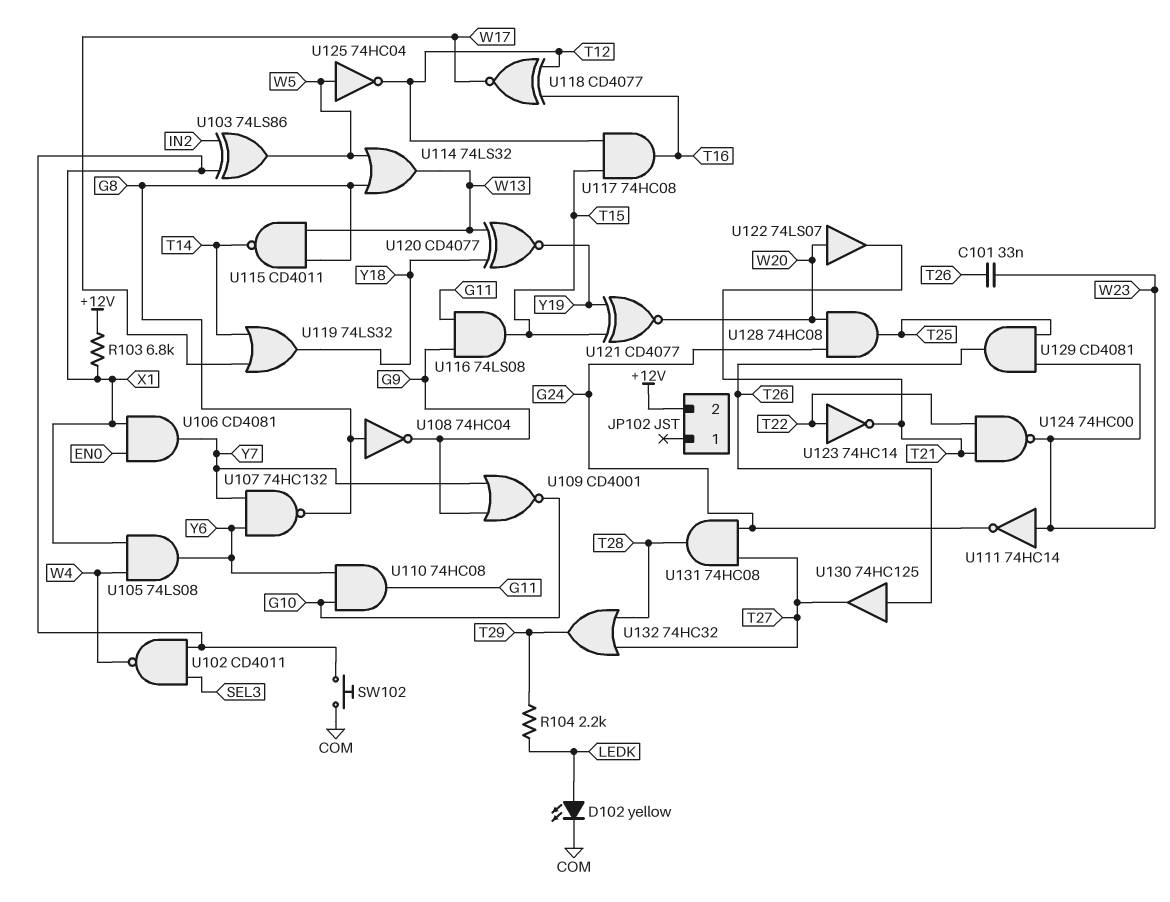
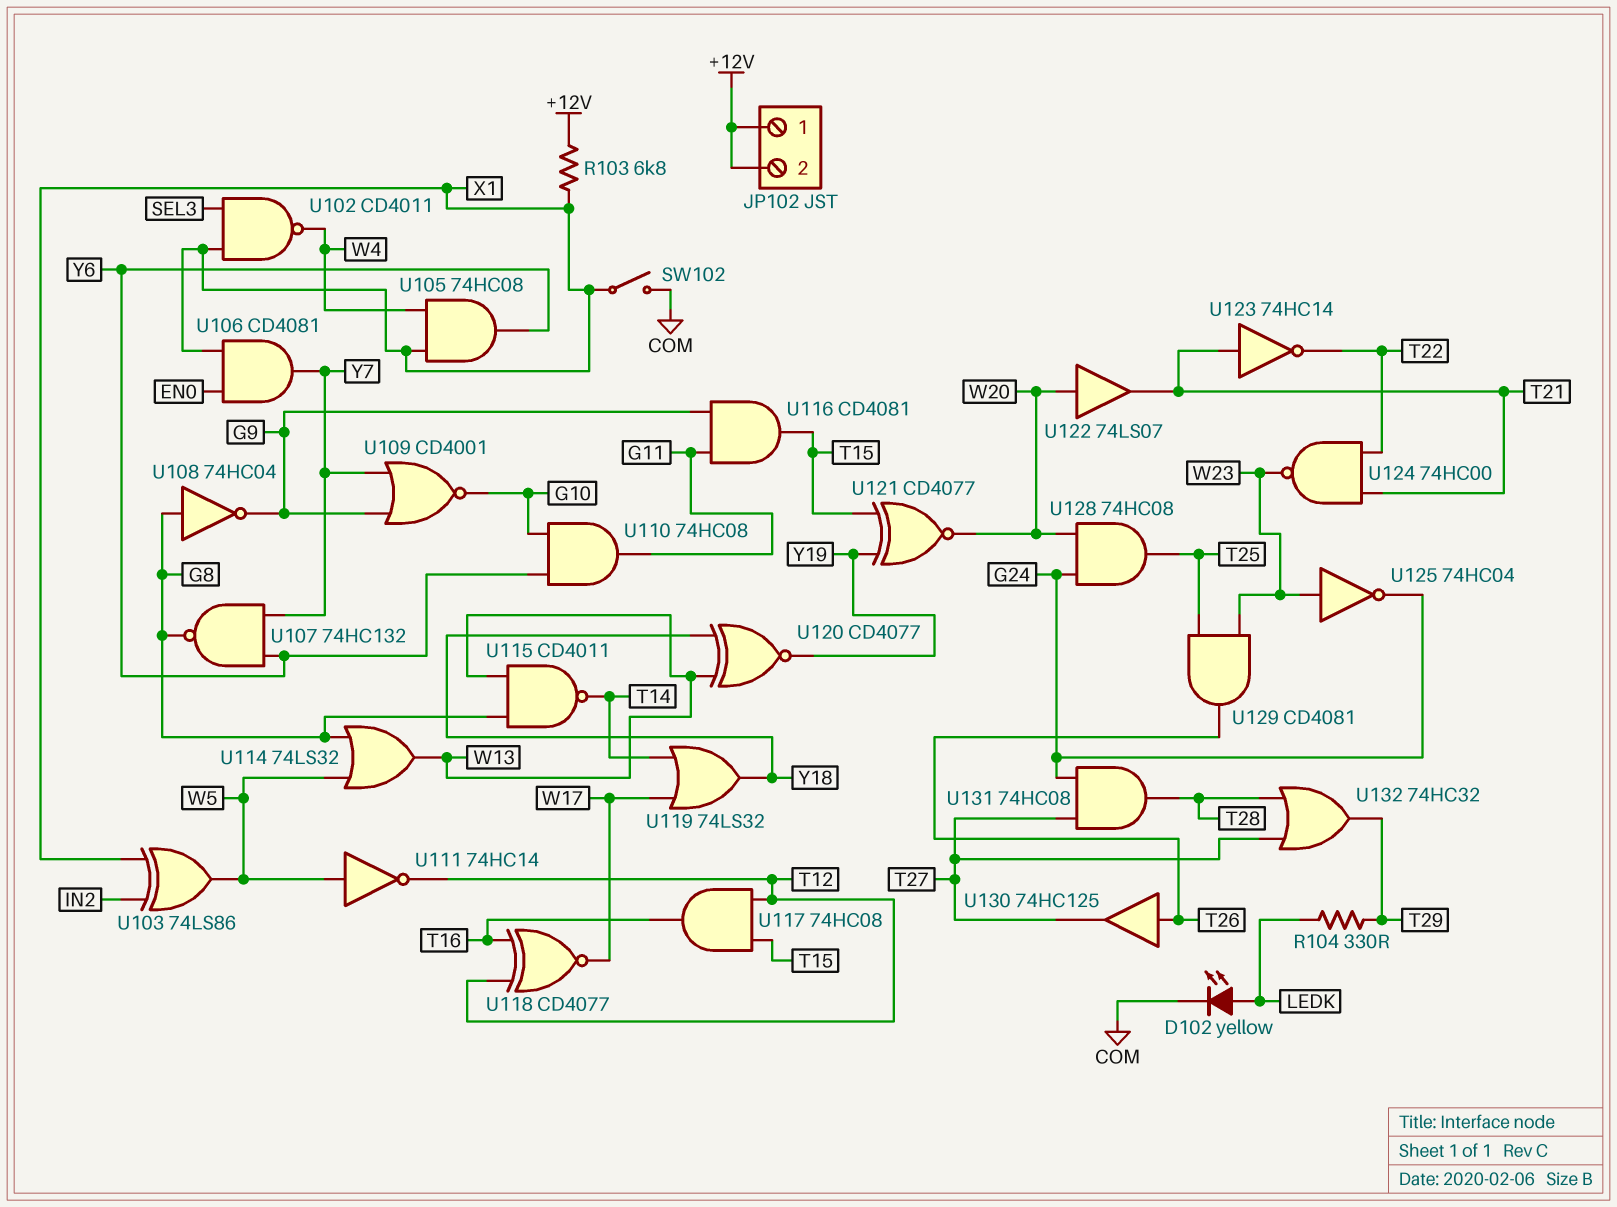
C101: 33nF (T26, W23) -> none
JP102 pin 1: none -> +12V
R104: 2.2k (LEDK, T29) -> 330 (LEDK, T29)
SW102: button (COM, X1) -> switch (COM, X1)
U105: AND 74LS08 (in W4, in X1, out Y6) -> AND 74HC08 (in W4, in X1, out Y6)
U111: NOT 74HC14 (in W23, out G24) -> NOT 74HC14 (in W5, out T12)
U116: AND 74LS08 (in G9, in G11, out T15) -> AND CD4081 (in G9, in G11, out T15)
U123: NOT 74HC14 (in T22, out T21) -> NOT 74HC14 (in T21, out T22)
U125: NOT 74HC04 (in W5, out T12) -> NOT 74HC04 (in W23, out G24)

